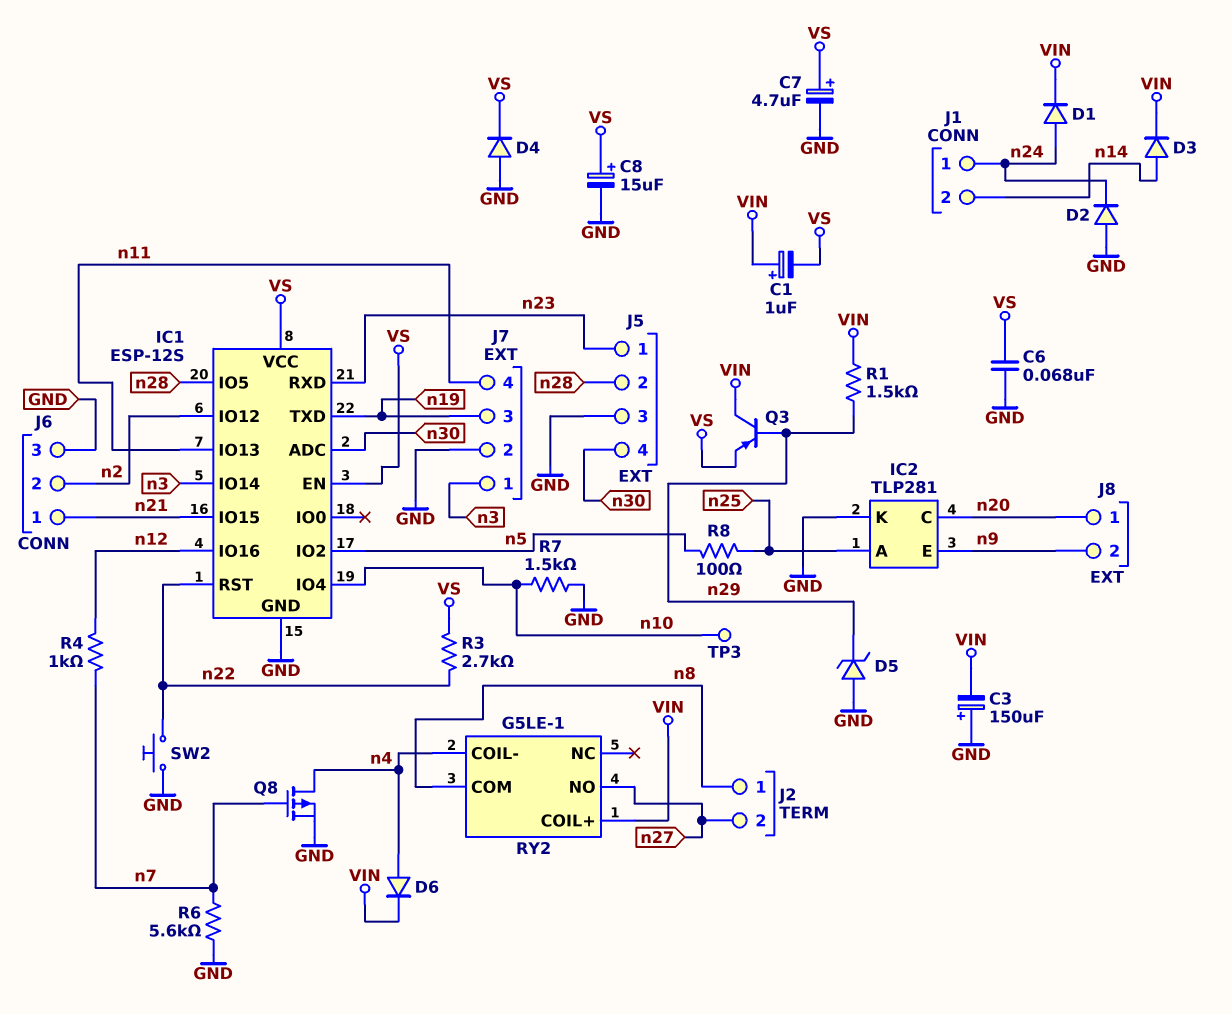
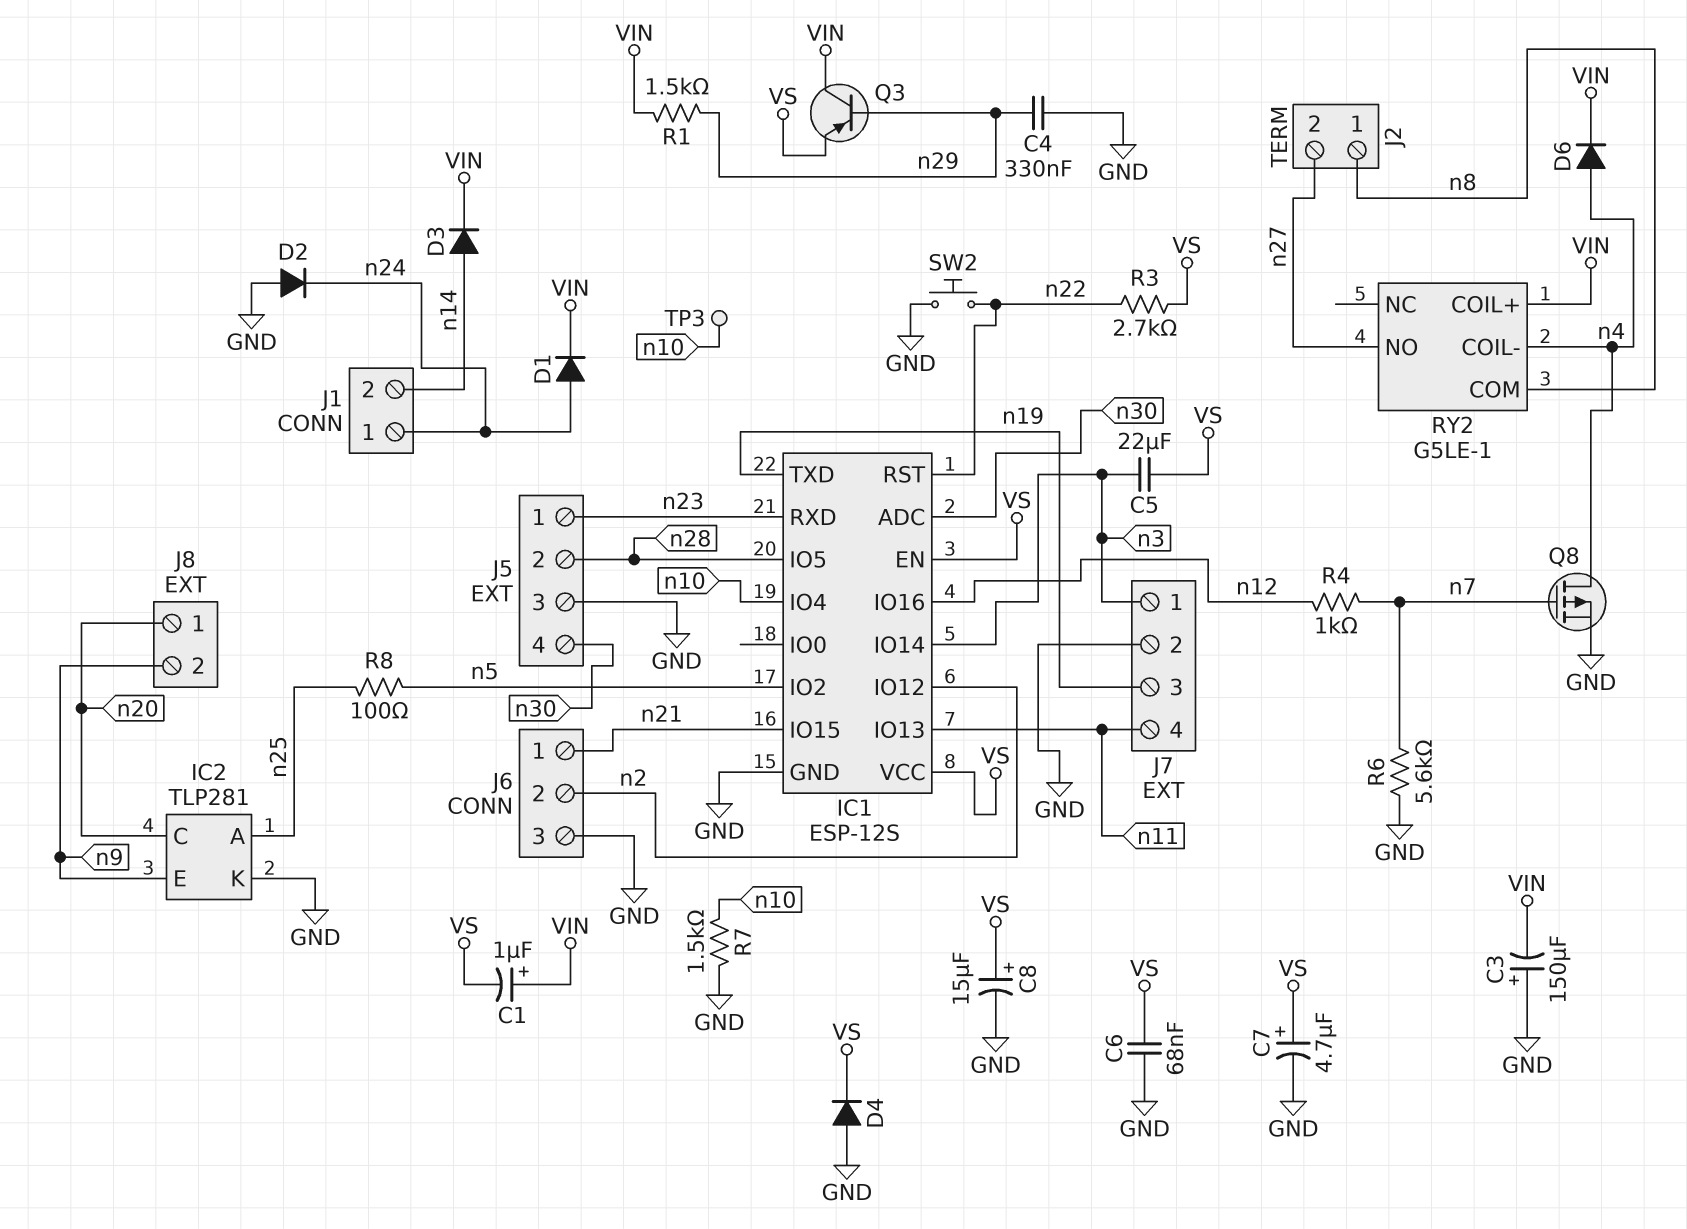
C4: none -> 330nF (GND, n29)
C5: none -> 22uF (VS, n3)
D5: zener (A GND, K n29) -> none

